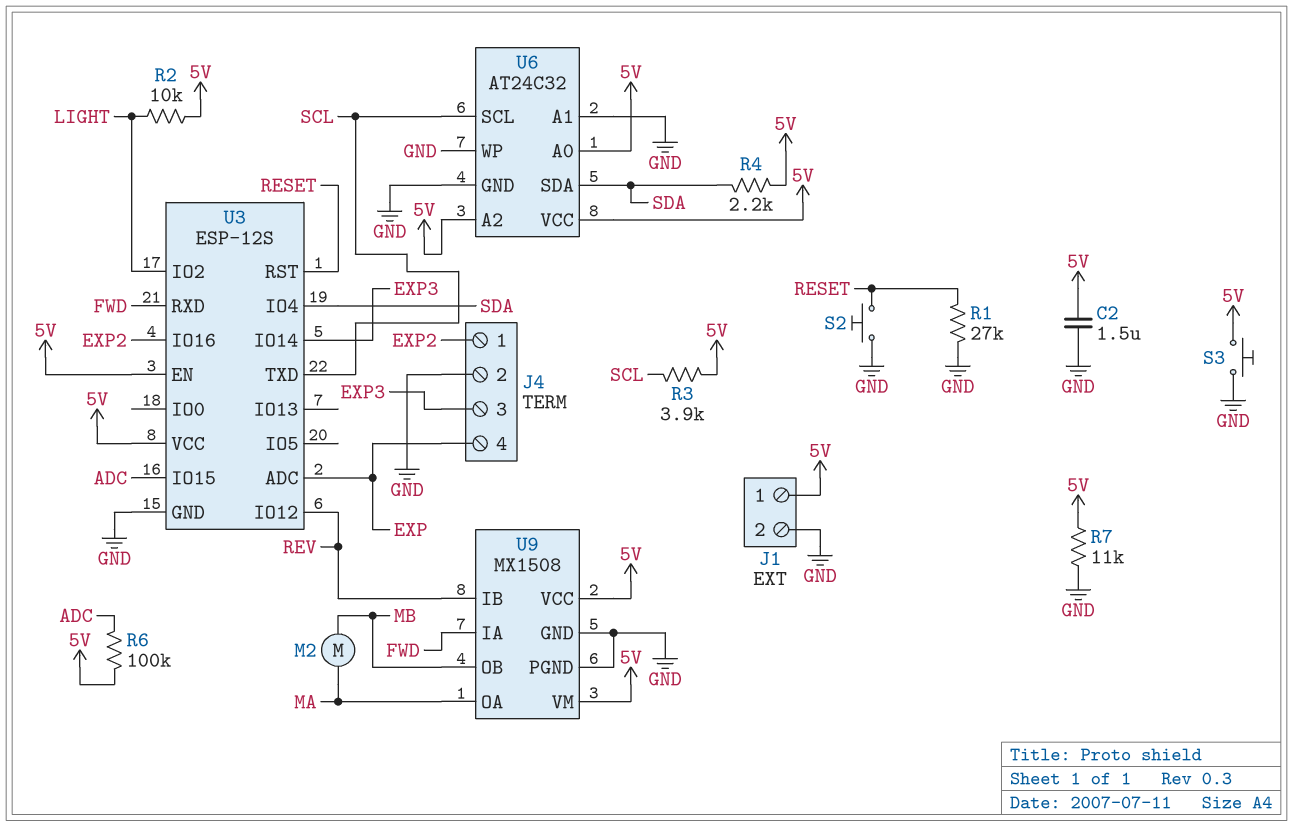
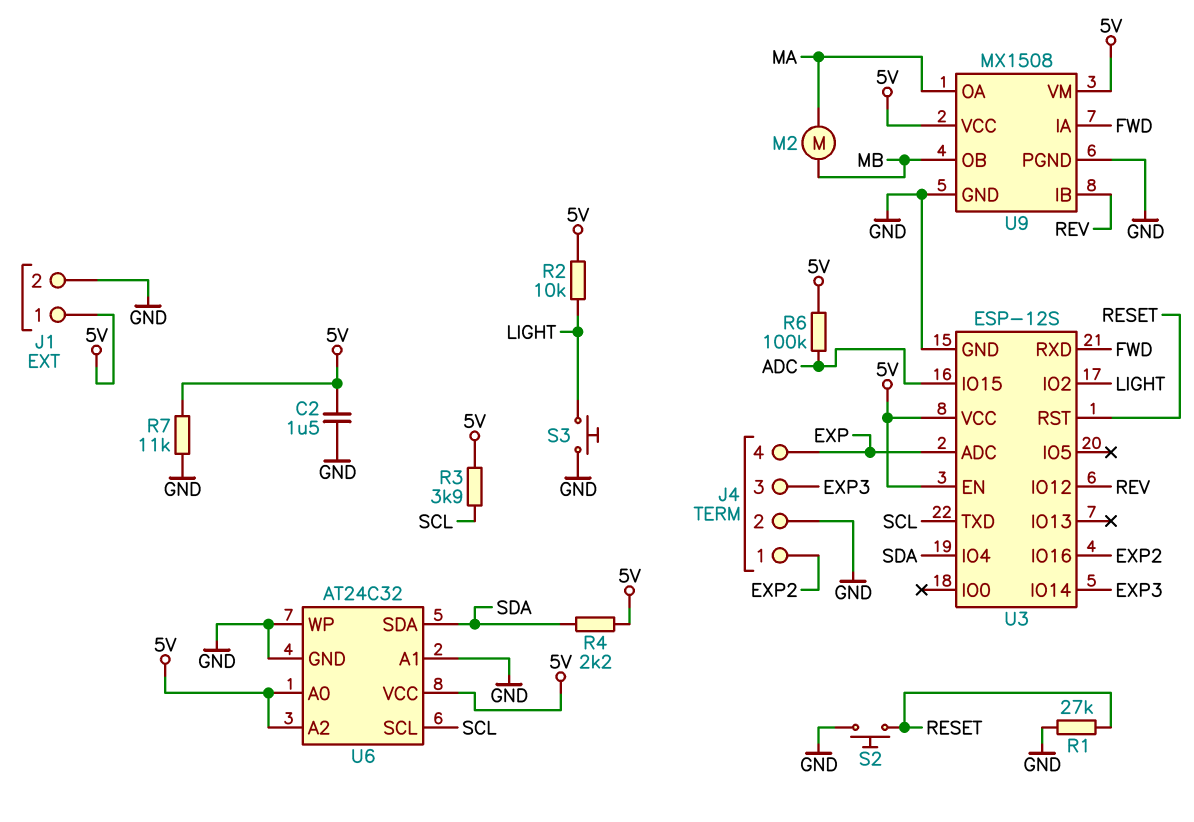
S3: button (5V, GND) -> button (GND, LIGHT)

